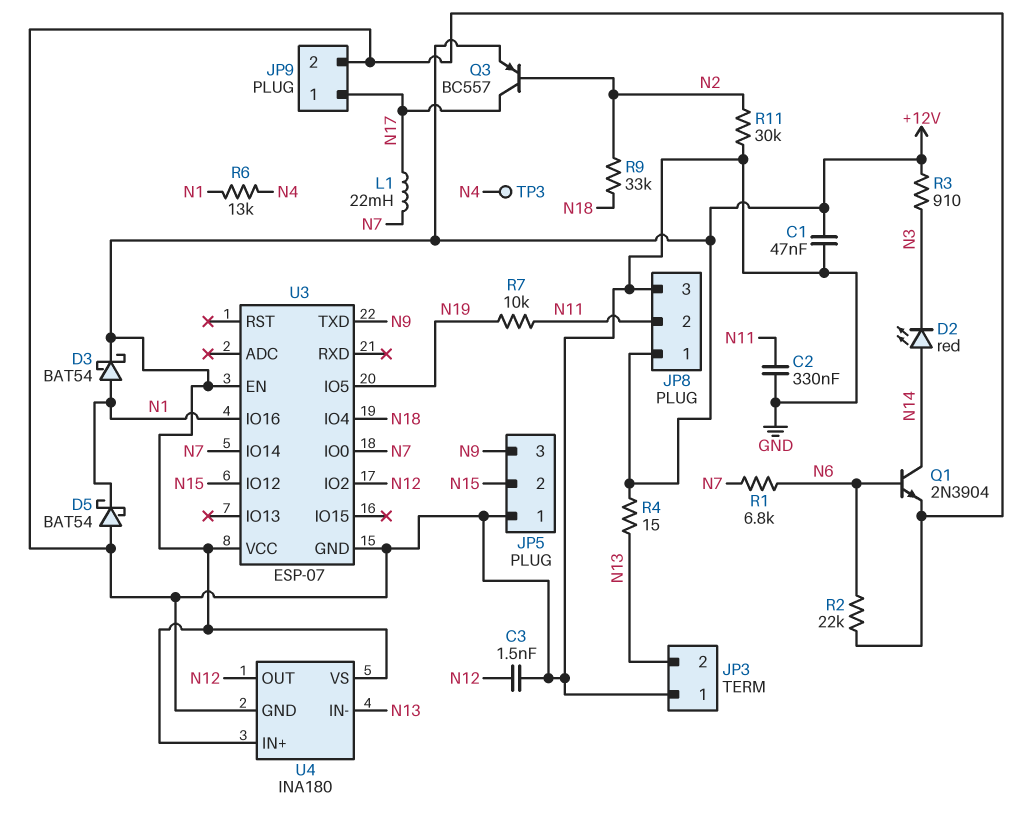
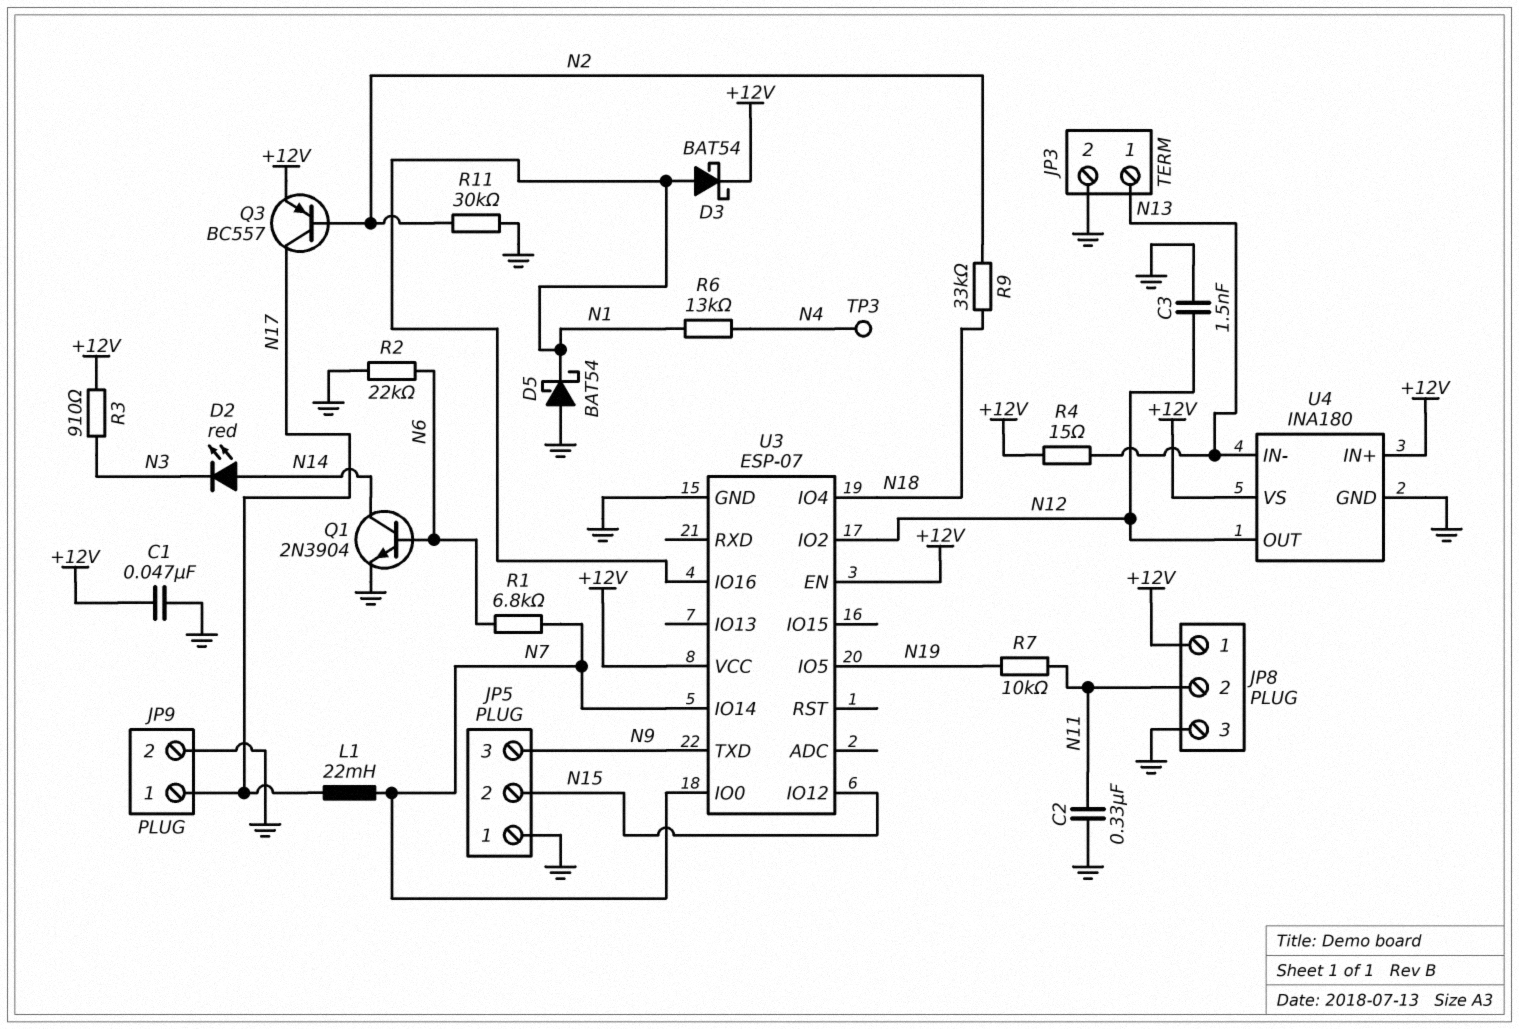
JP3 pin 1: GND -> N13
JP3 pin 2: N13 -> GND

